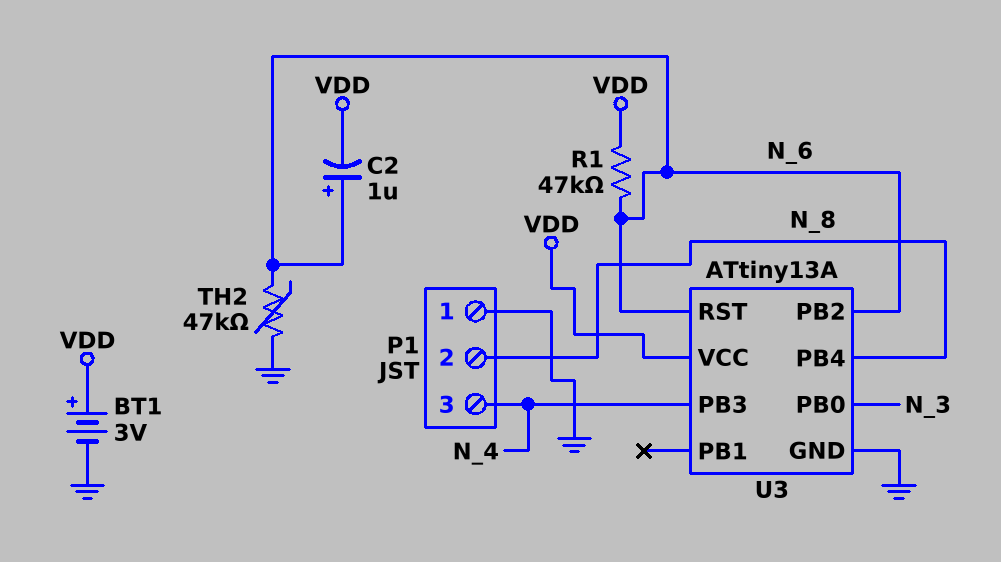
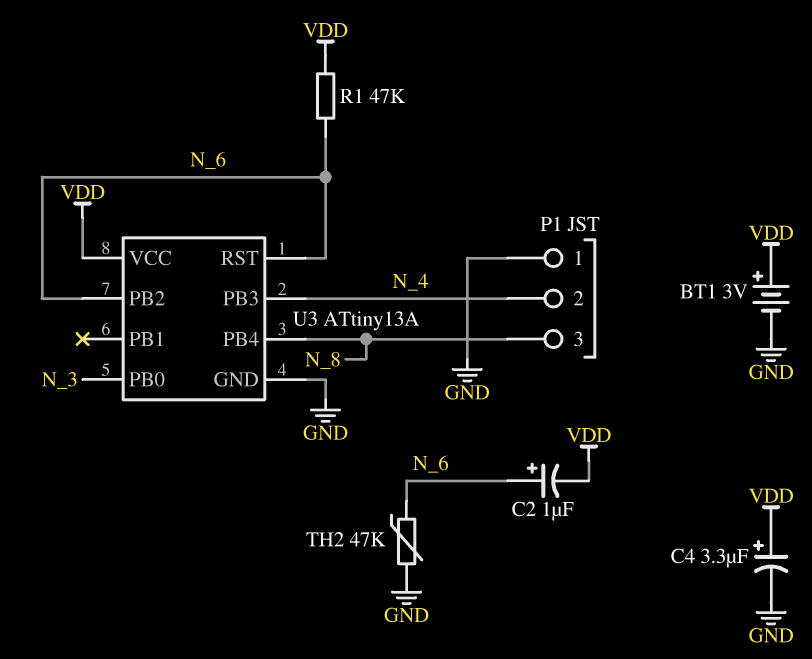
C4: none -> 3.3uF (plus VDD, minus GND)
P1 pin 2: N_8 -> N_4
P1 pin 3: N_4 -> N_8

